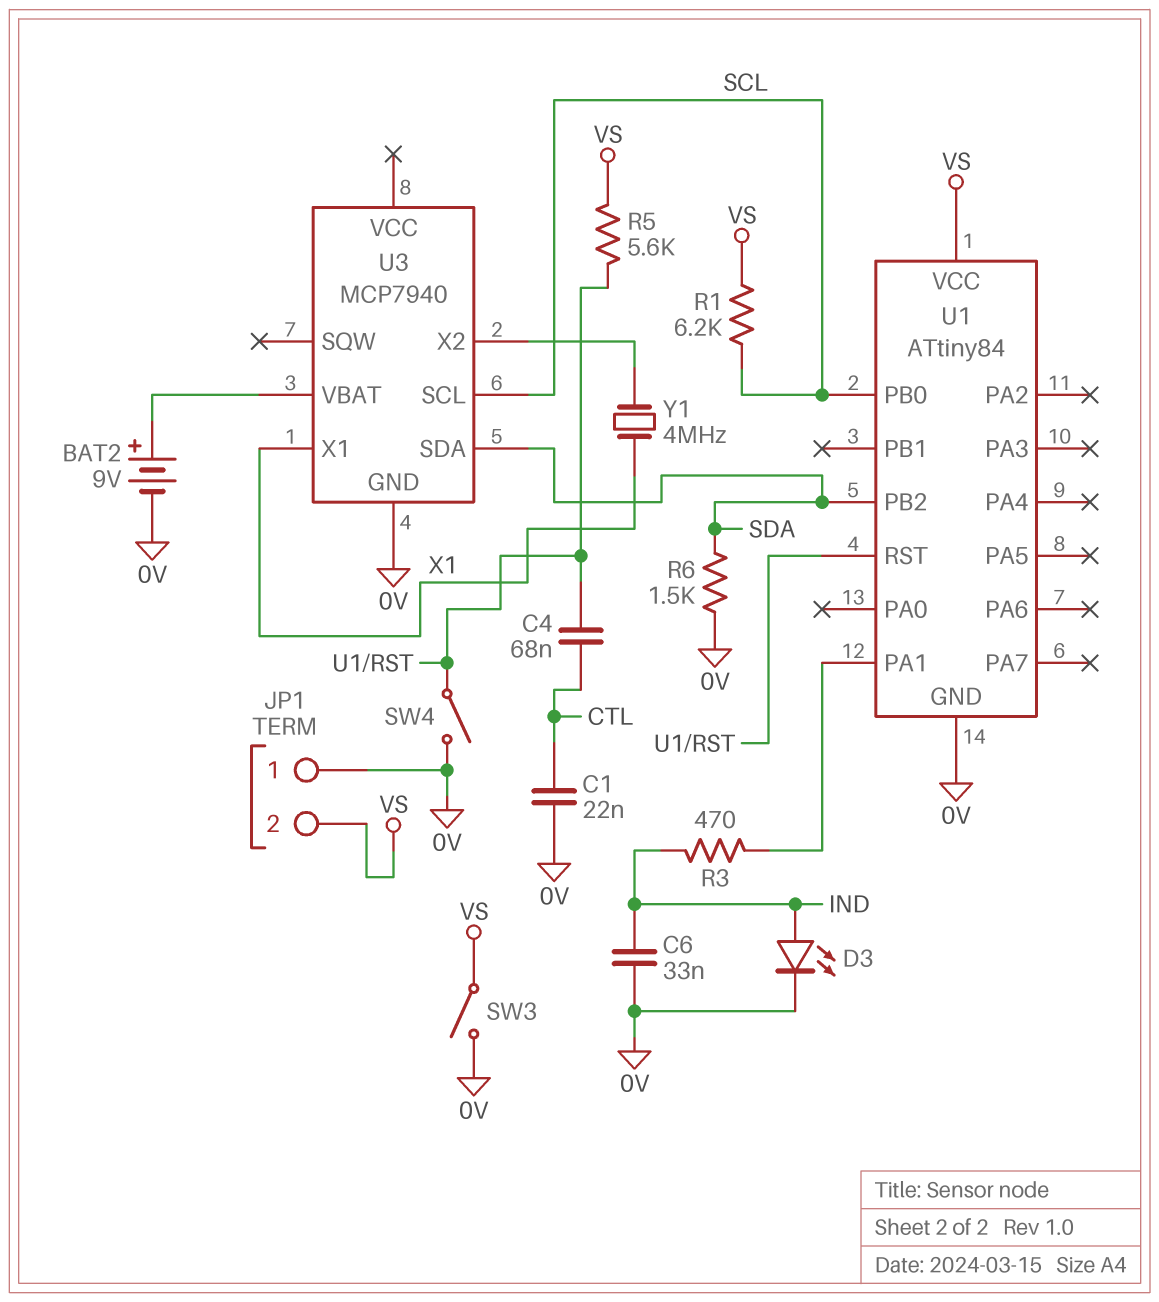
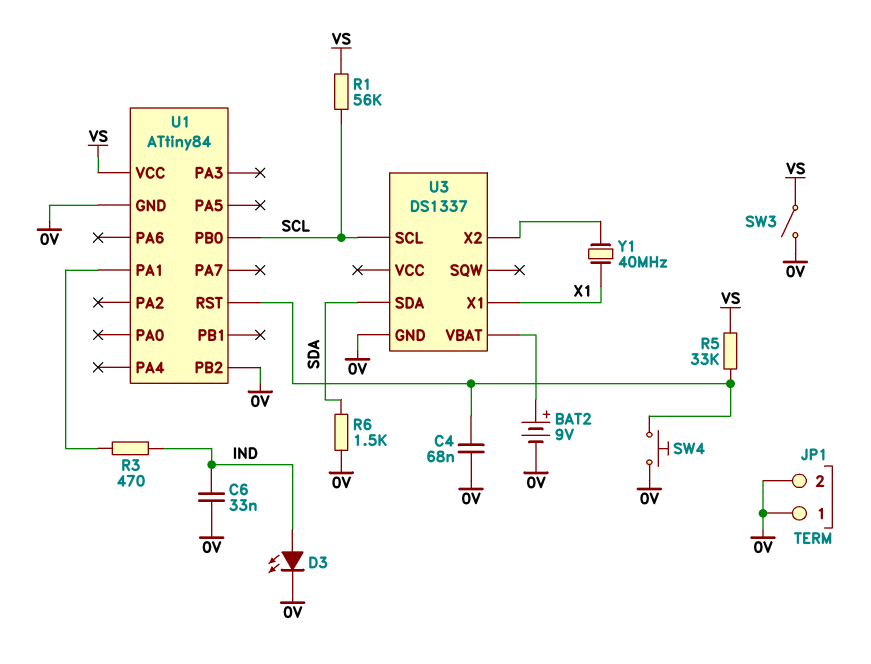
C1: 22nF (0V, CTL) -> none
C4: 68nF (CTL, U1/RST) -> 68nF (0V, U1/RST)
JP1 pin 2: VS -> 0V
R1: 6.2k (SCL, VS) -> 56k (SCL, VS)
R5: 5.6k (U1/RST, VS) -> 33k (U1/RST, VS)
SW4: switch (0V, U1/RST) -> button (0V, U1/RST)
U1 pin PB2: SDA -> 0V
U3: MCP7940 -> DS1337
Y1: 4MHz (U3/X2, X1) -> 40MHz (U3/X2, X1)

